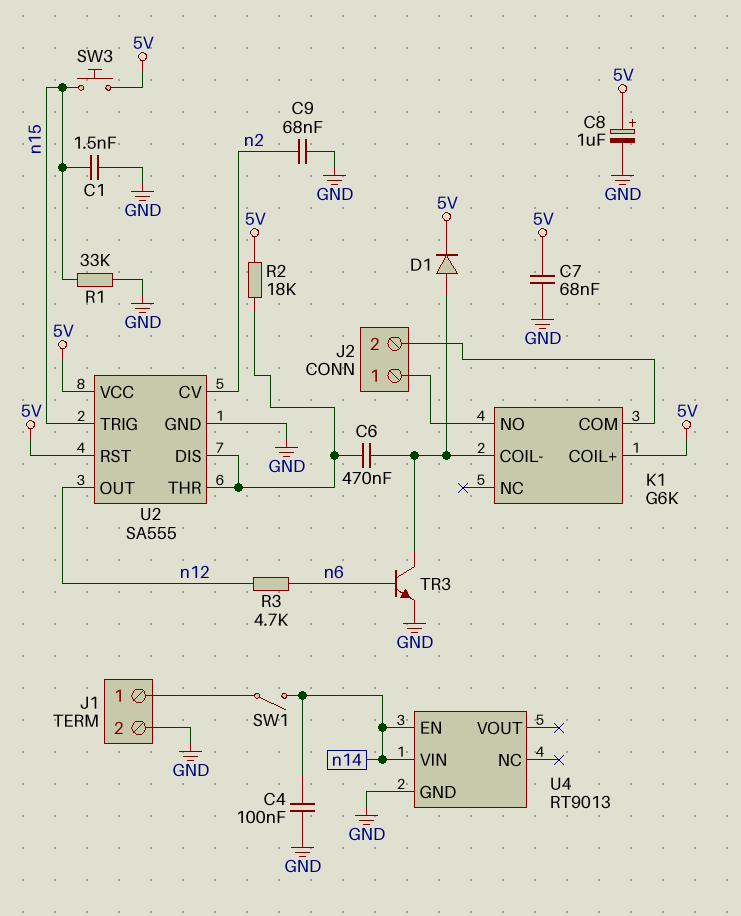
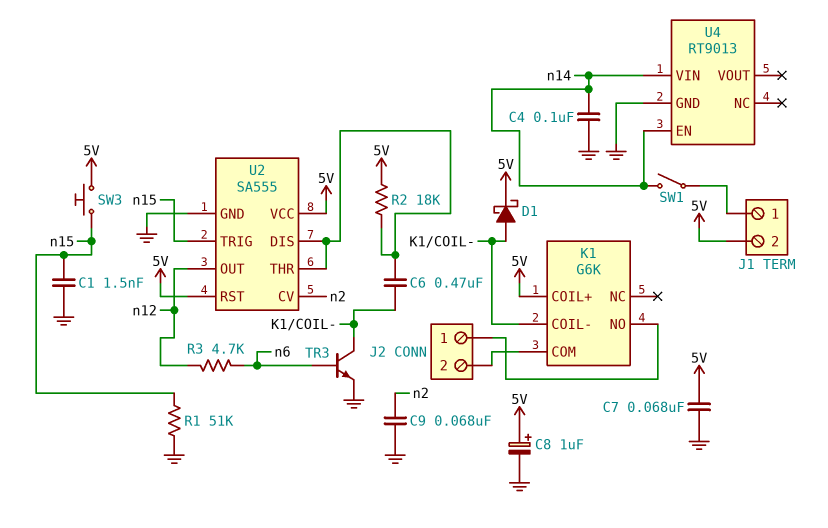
D1: diode (A K1/COIL-, K 5V) -> schottky (A K1/COIL-, K 5V)
J1 pin 2: GND -> 5V
R1: 33k (GND, n15) -> 51k (GND, n15)

